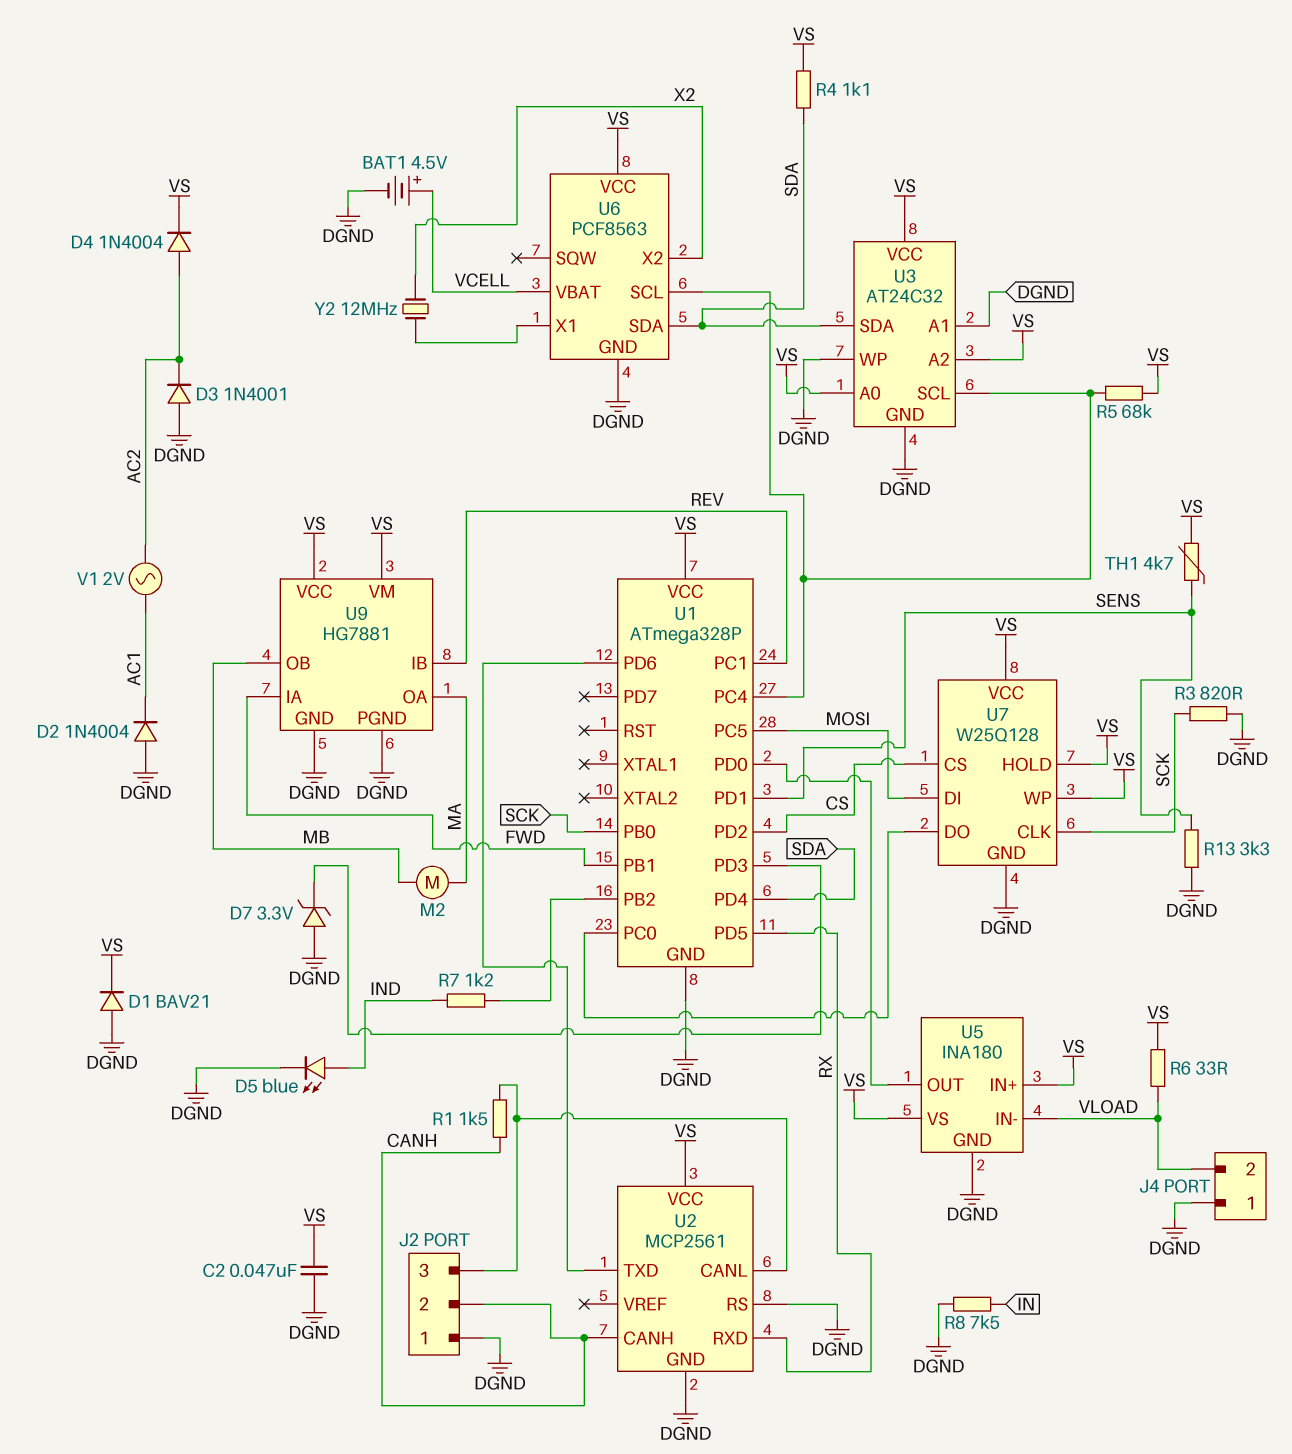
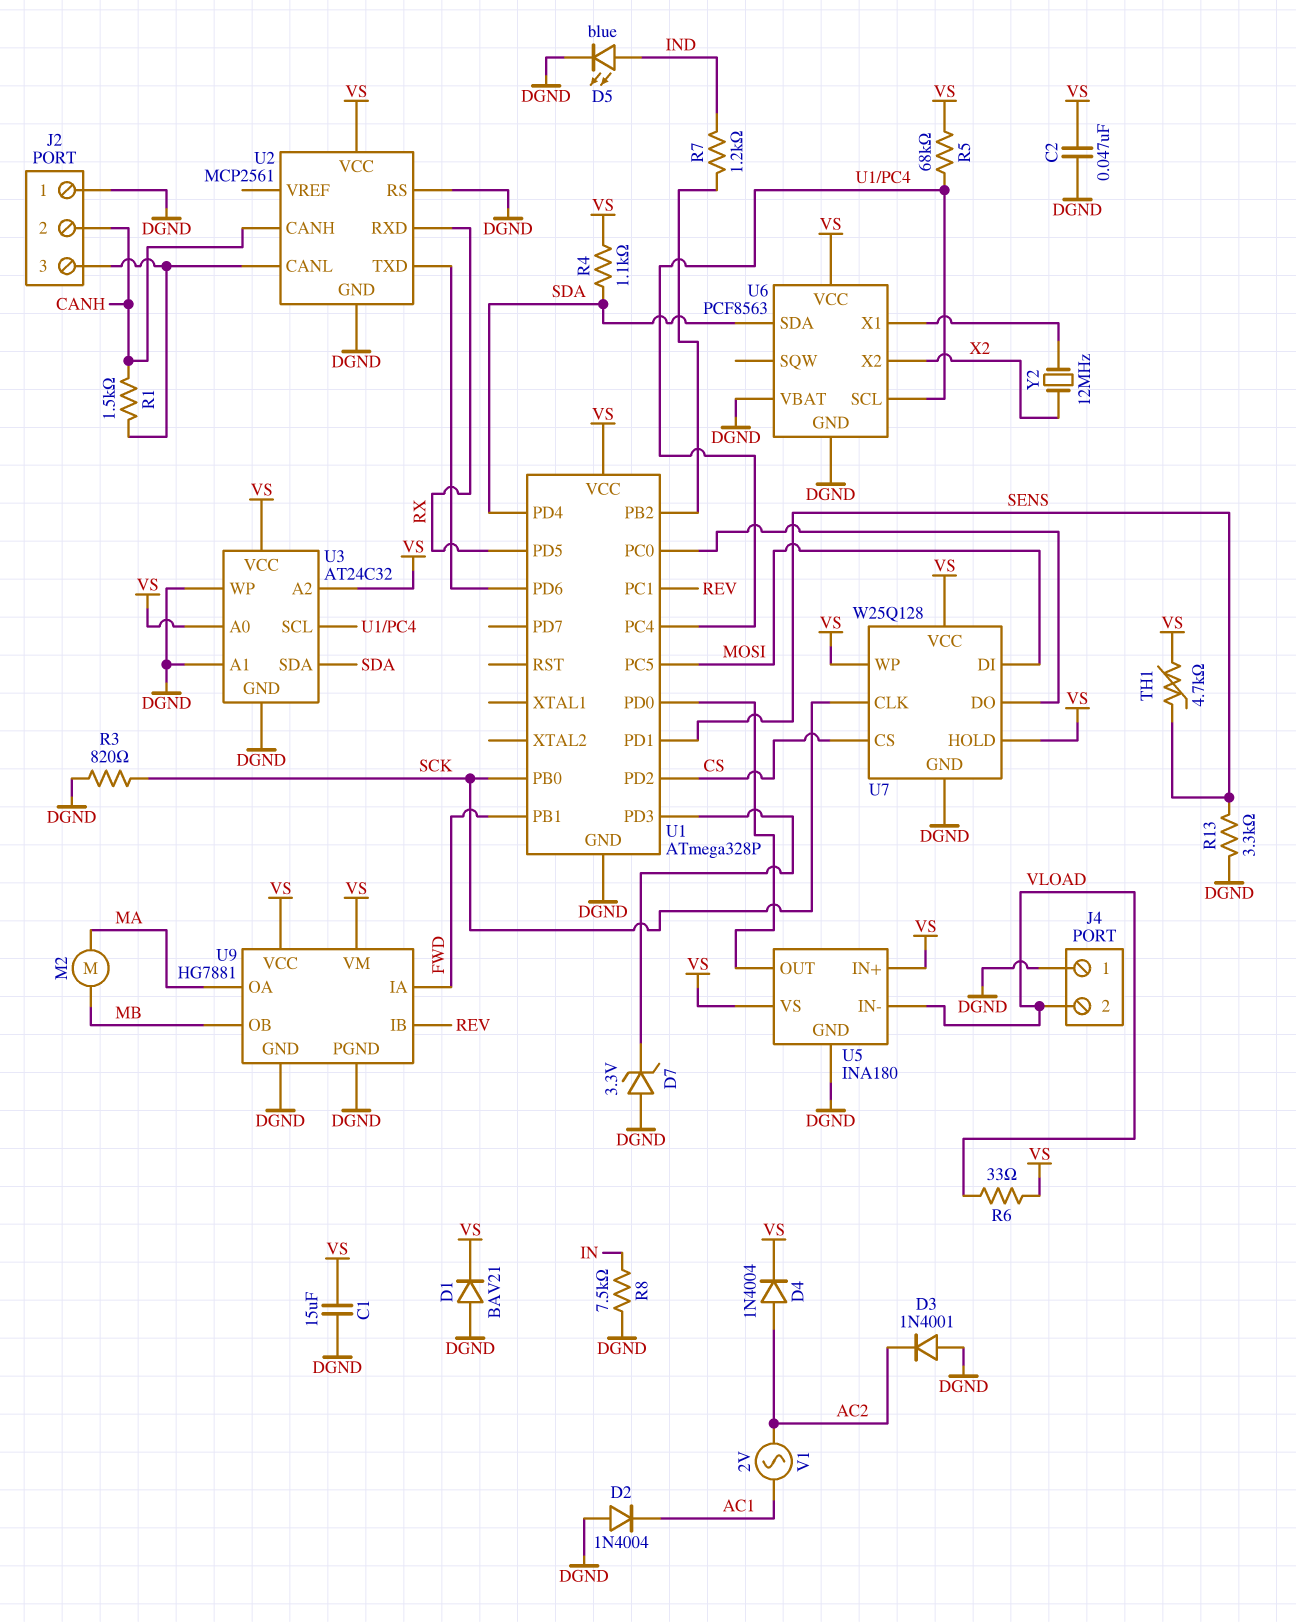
BAT1: 4.5V (plus VCELL, minus DGND) -> none
C1: none -> 15uF (DGND, VS)
U6 pin VBAT: VCELL -> DGND

